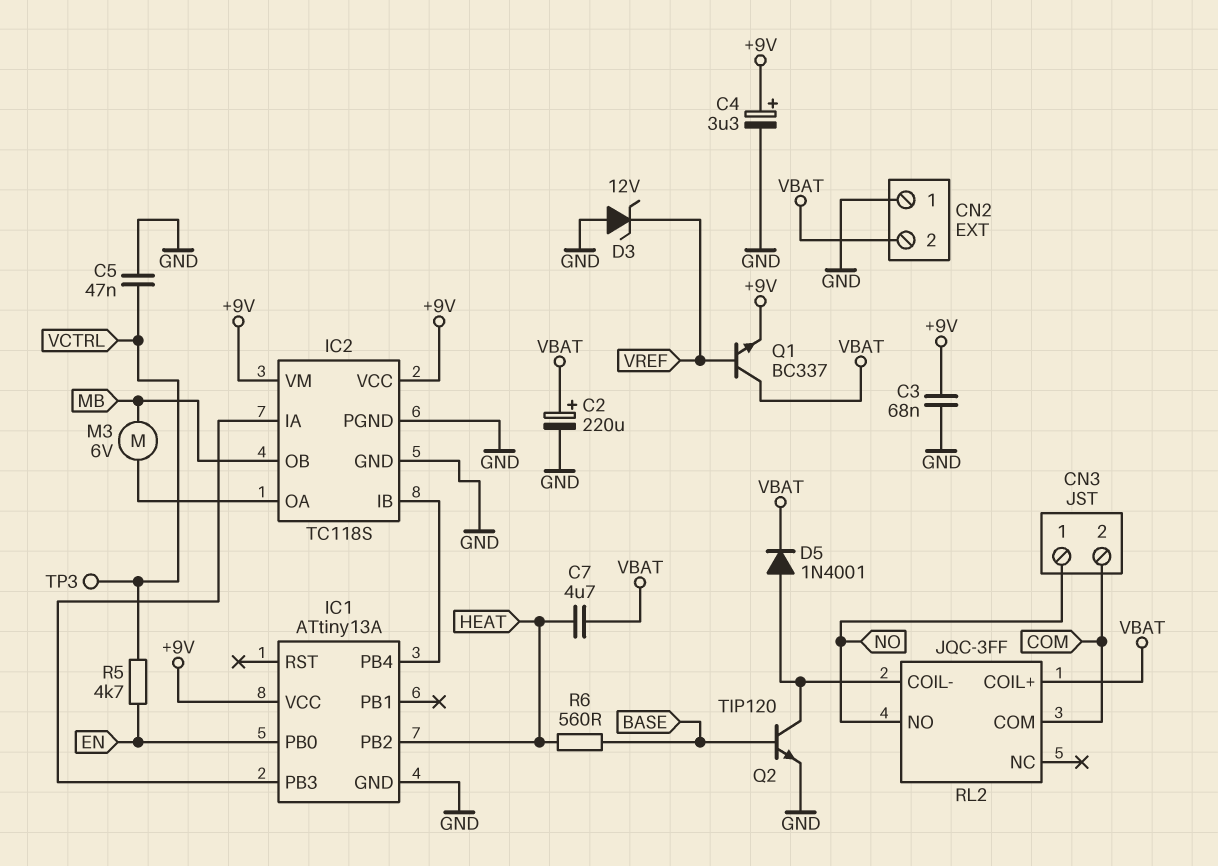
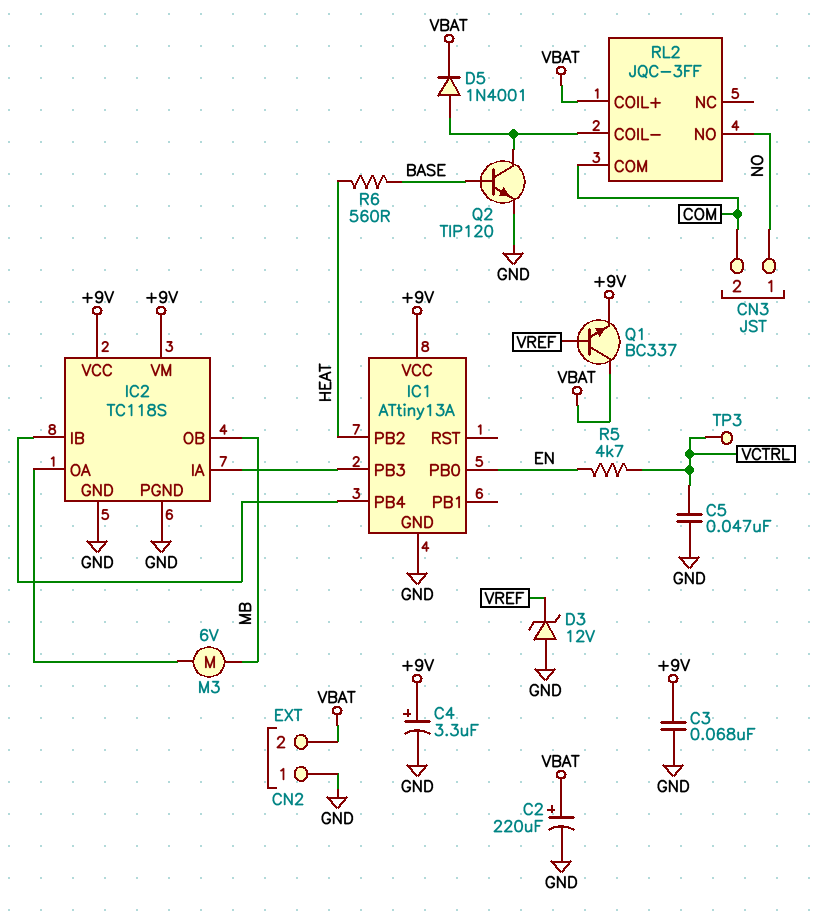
C7: 4.7uF (HEAT, VBAT) -> none

